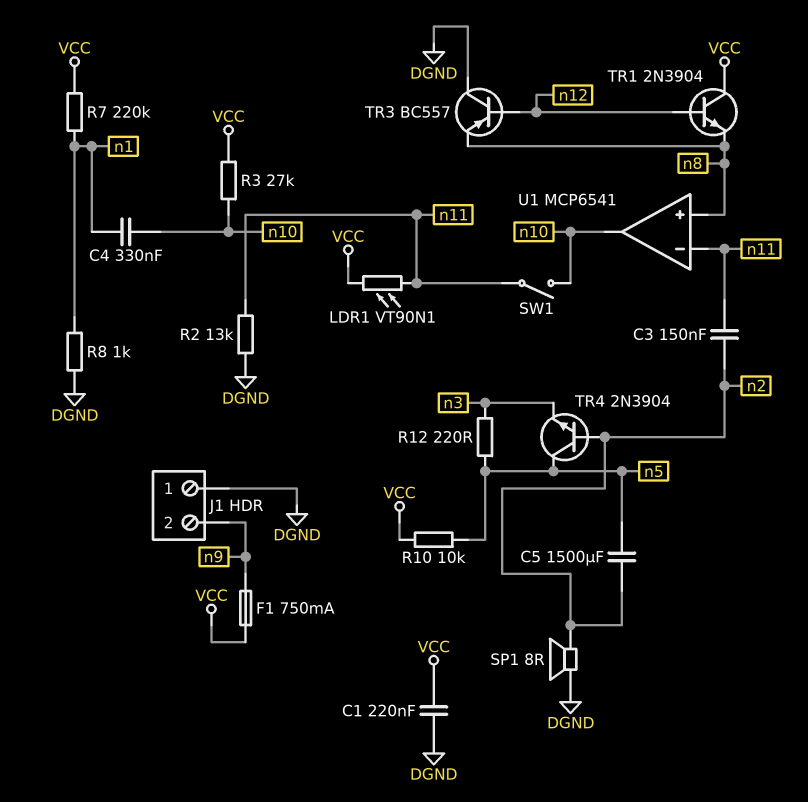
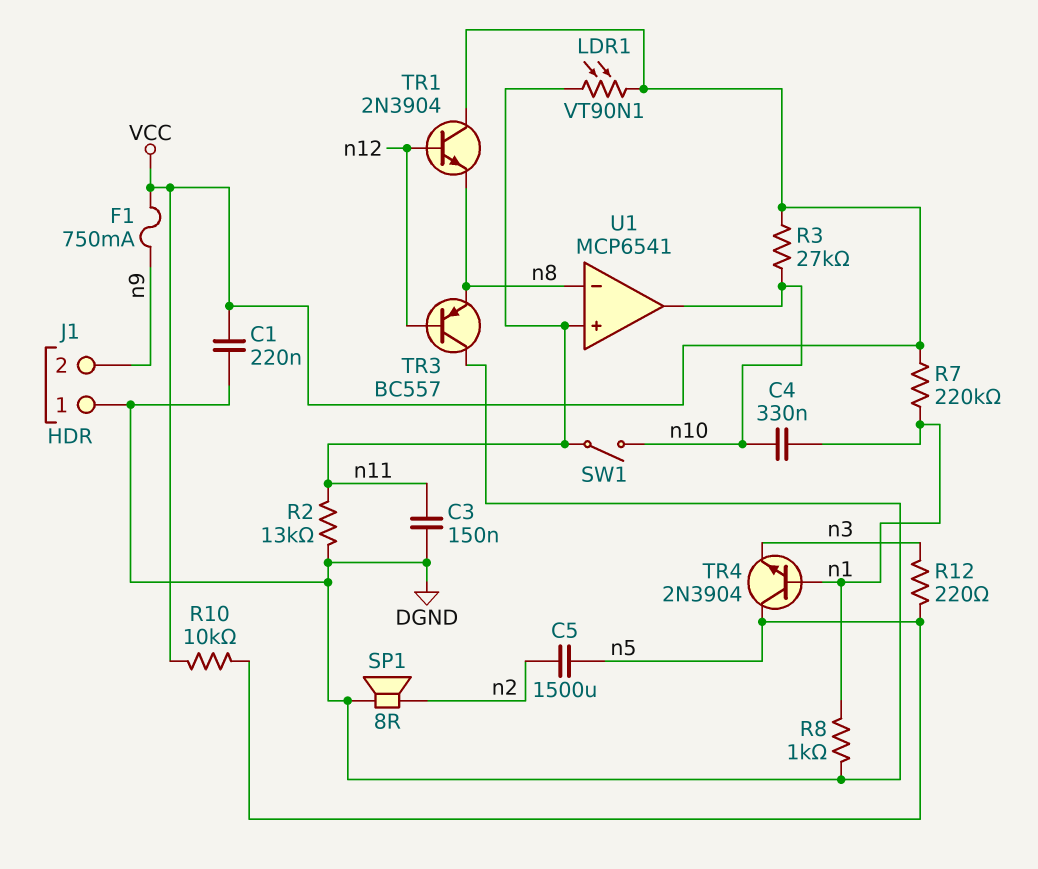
C3: 150nF (n2, n11) -> 150nF (DGND, n11)
TR4: NPN 2N3904 (B n2, C n5, E n3) -> NPN 2N3904 (B n1, C n5, E n3)
U1 pin in+: n8 -> n11
U1 pin in-: n11 -> n8

